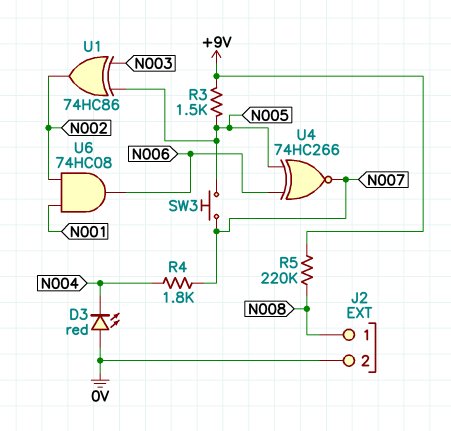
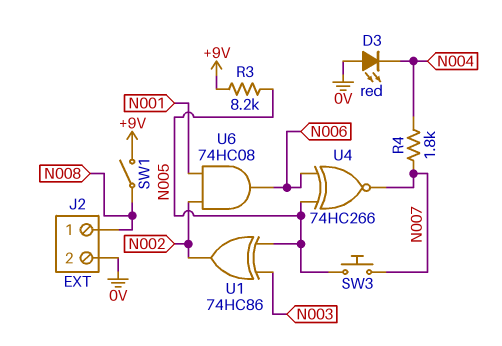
R3: 1.5k (+9V, N005) -> 8.2k (+9V, N005)
R5: 220k (+9V, N008) -> none
SW1: none -> switch (+9V, N008)

